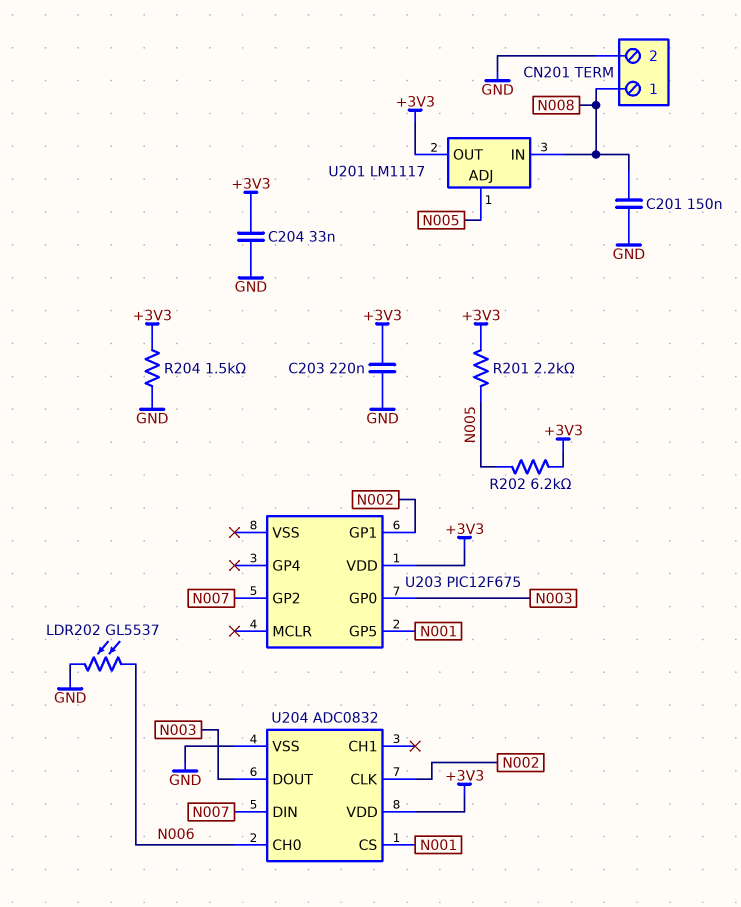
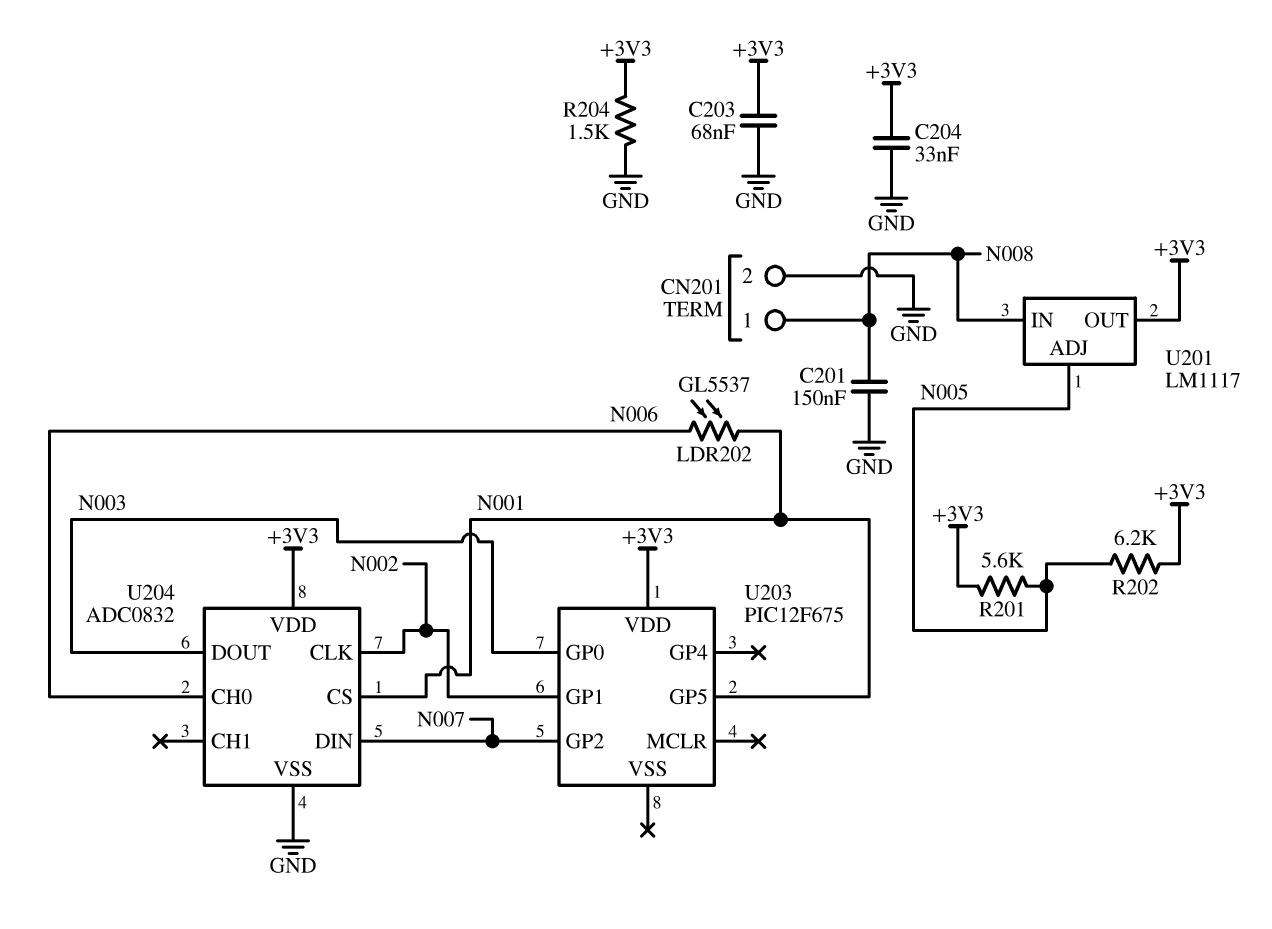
C203: 220nF (+3V3, GND) -> 68nF (+3V3, GND)
LDR202: GL5537 (GND, N006) -> GL5537 (N001, N006)
R201: 2.2k (+3V3, N005) -> 5.6k (+3V3, N005)

